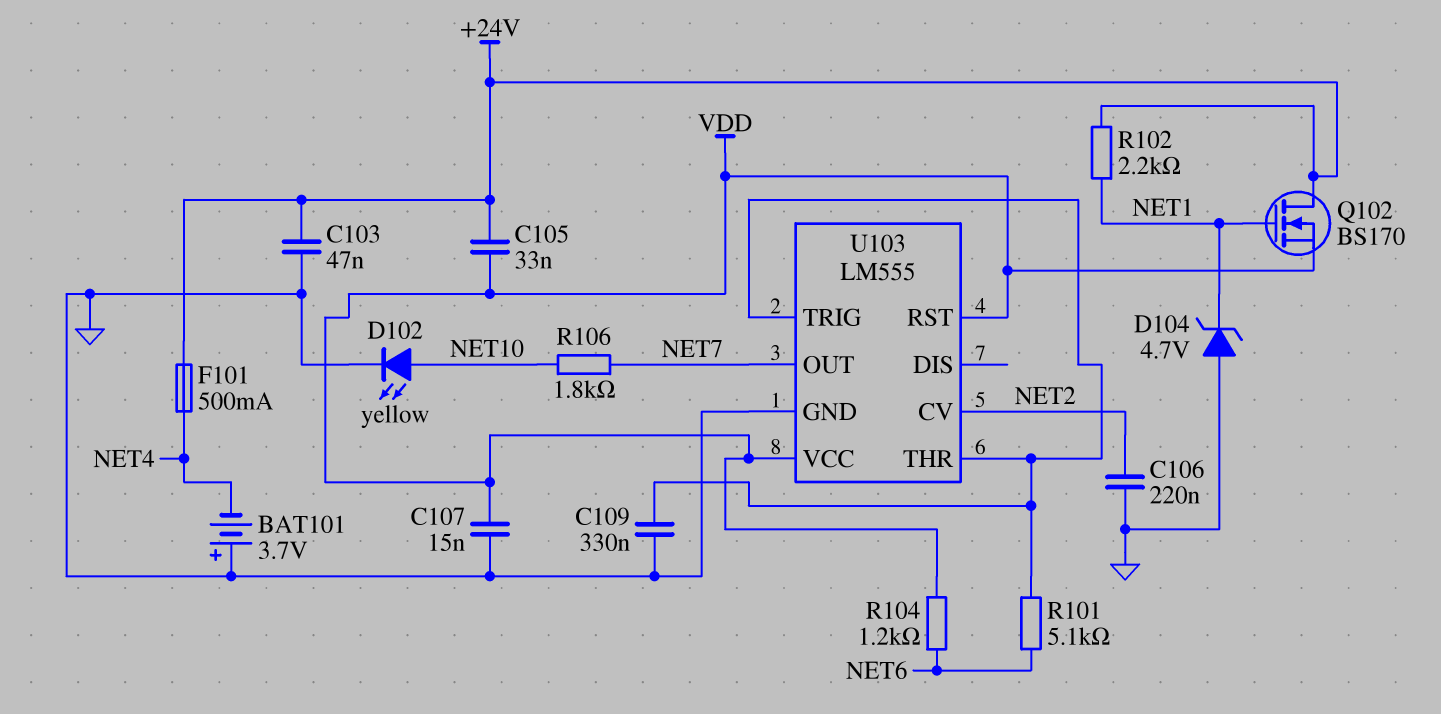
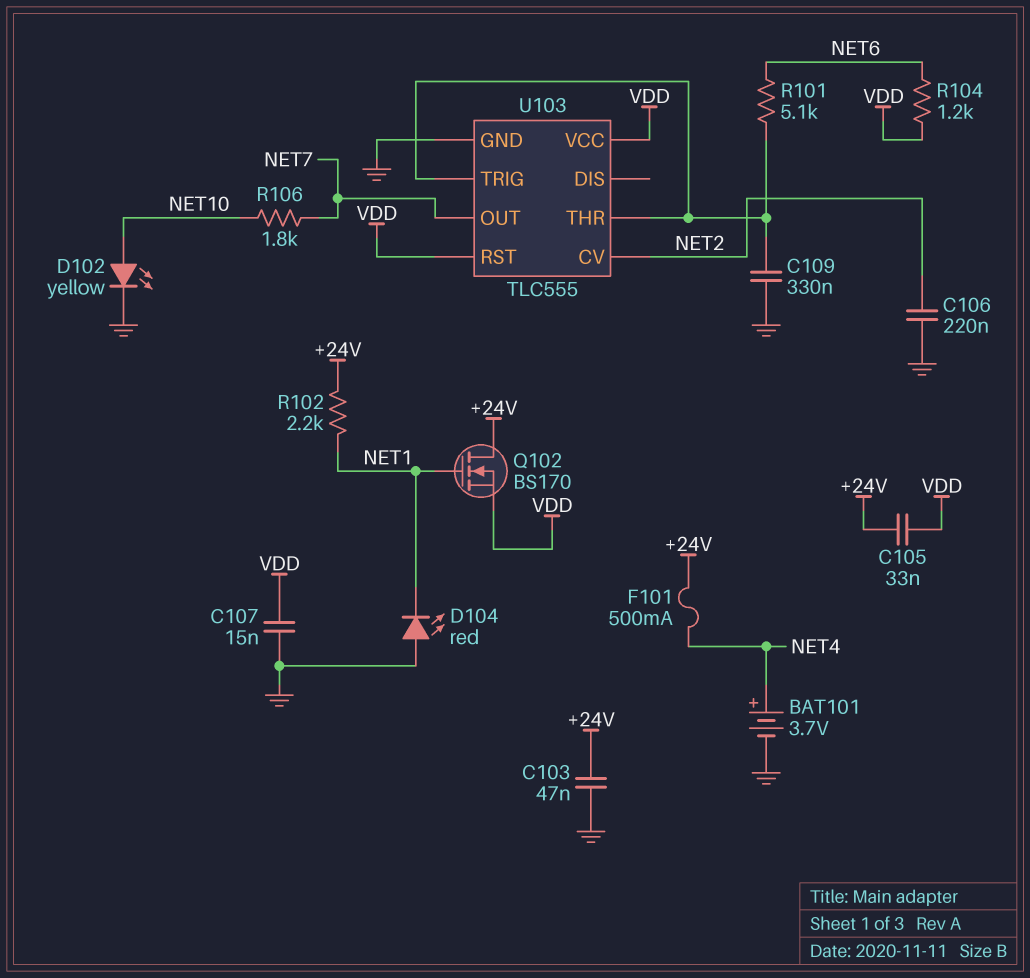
BAT101: 3.7V (plus GND, minus NET4) -> 3.7V (plus NET4, minus GND)
D104: zener 4.7V (A GND, K NET1) -> LED red (A GND, K NET1)
U103: LM555 -> TLC555

